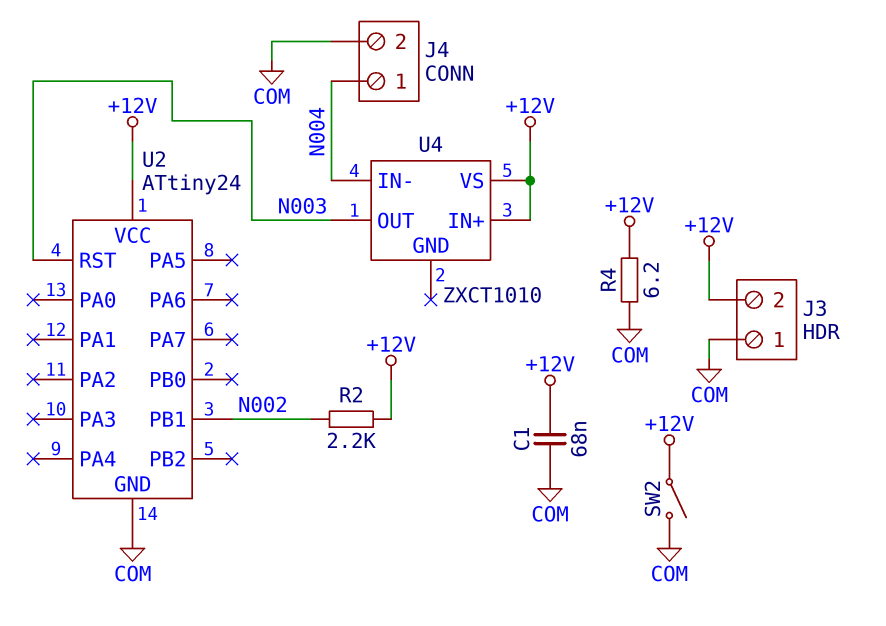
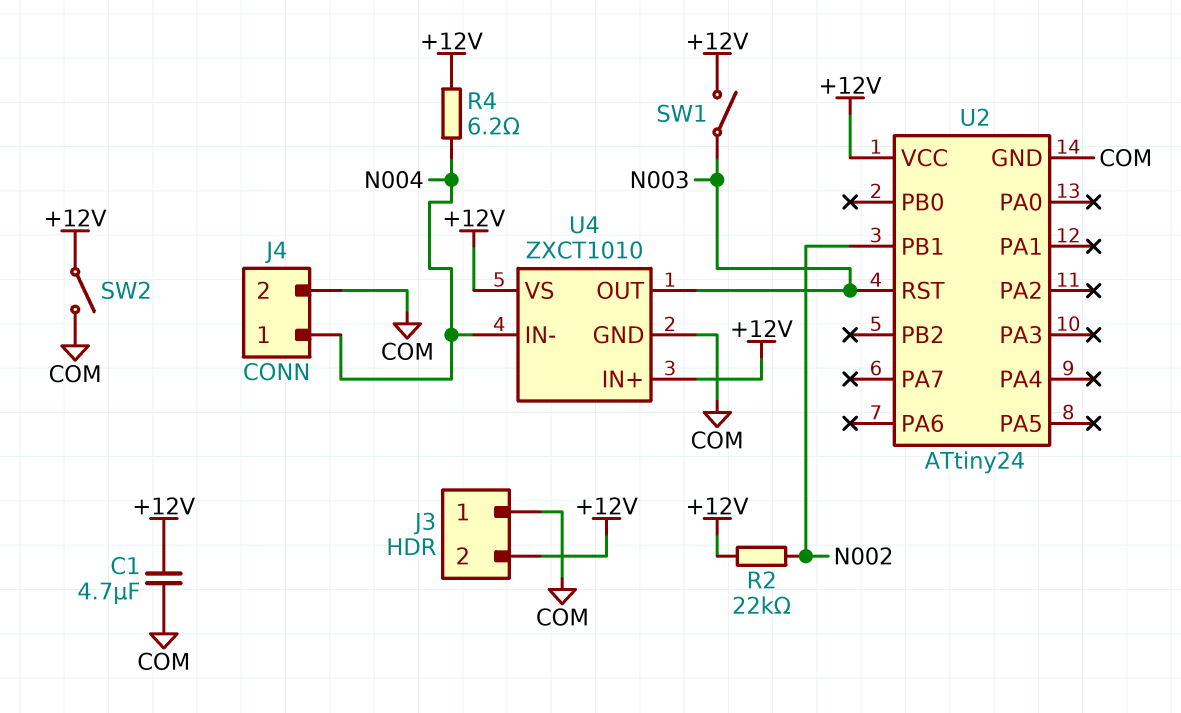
C1: 68nF (+12V, COM) -> 4.7uF (+12V, COM)
R2: 2.2k (+12V, N002) -> 22k (+12V, N002)
R4: 6.2 (+12V, COM) -> 6.2 (+12V, N004)
SW1: none -> switch (+12V, N003)
U4 pin GND: none -> COM

